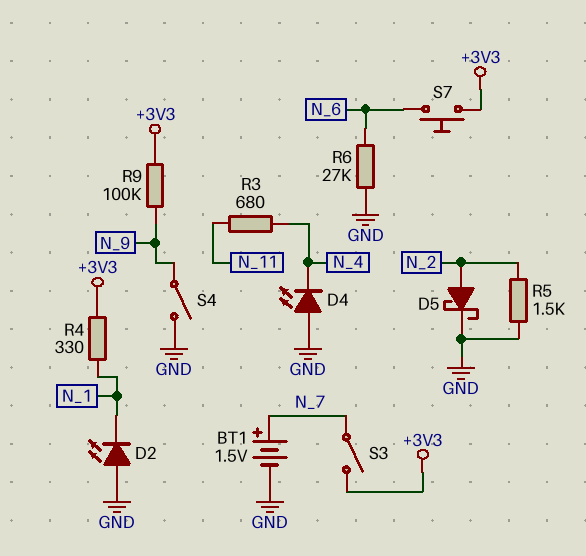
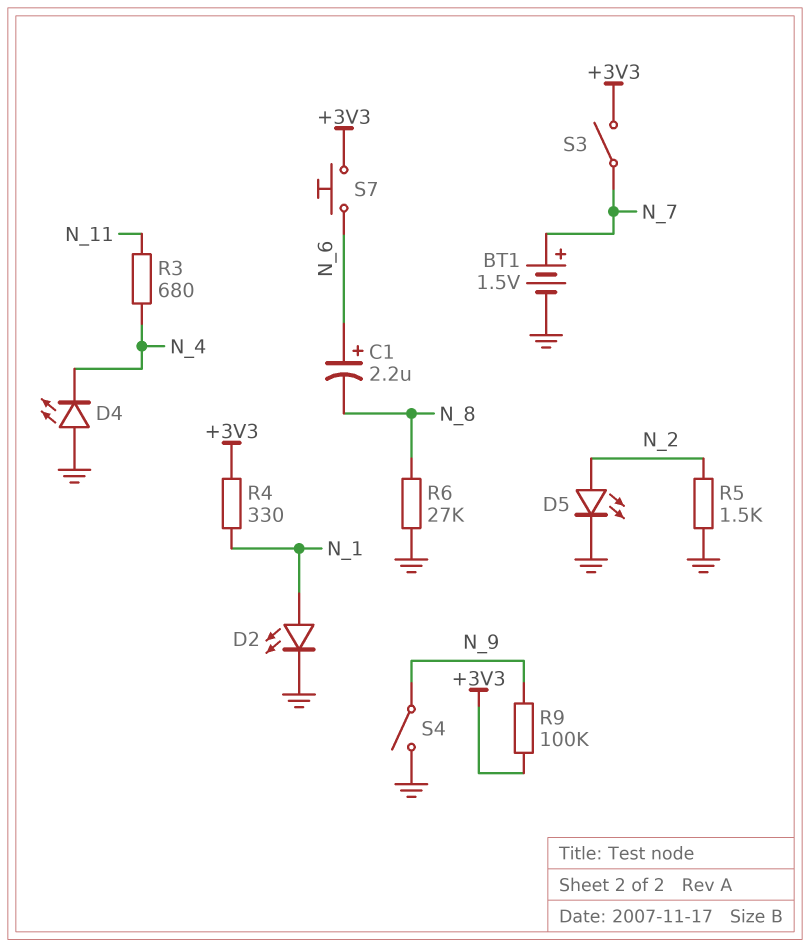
C1: none -> 2.2uF (plus N_6, minus N_8)
D2: LED (A GND, K N_1) -> LED (A N_1, K GND)
D5: schottky (A N_2, K GND) -> LED (A N_2, K GND)
R6: 27k (GND, N_6) -> 27k (GND, N_8)

